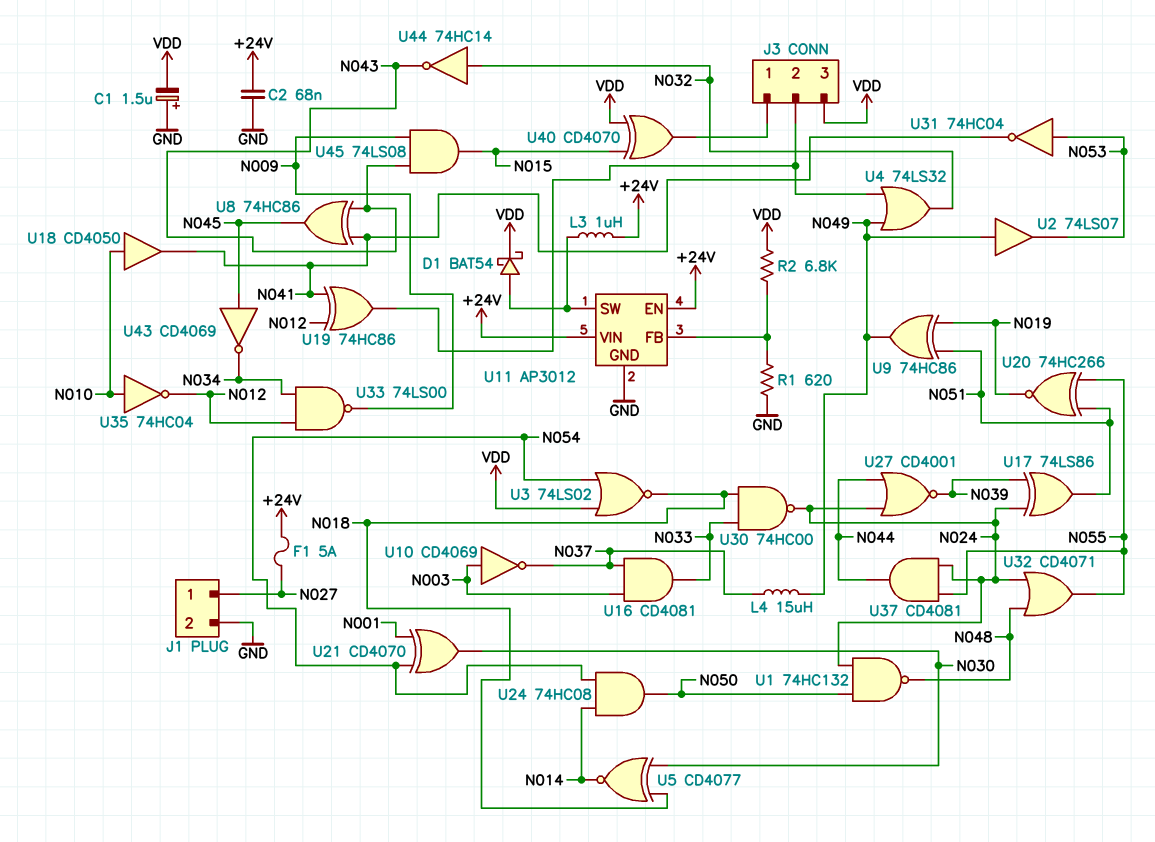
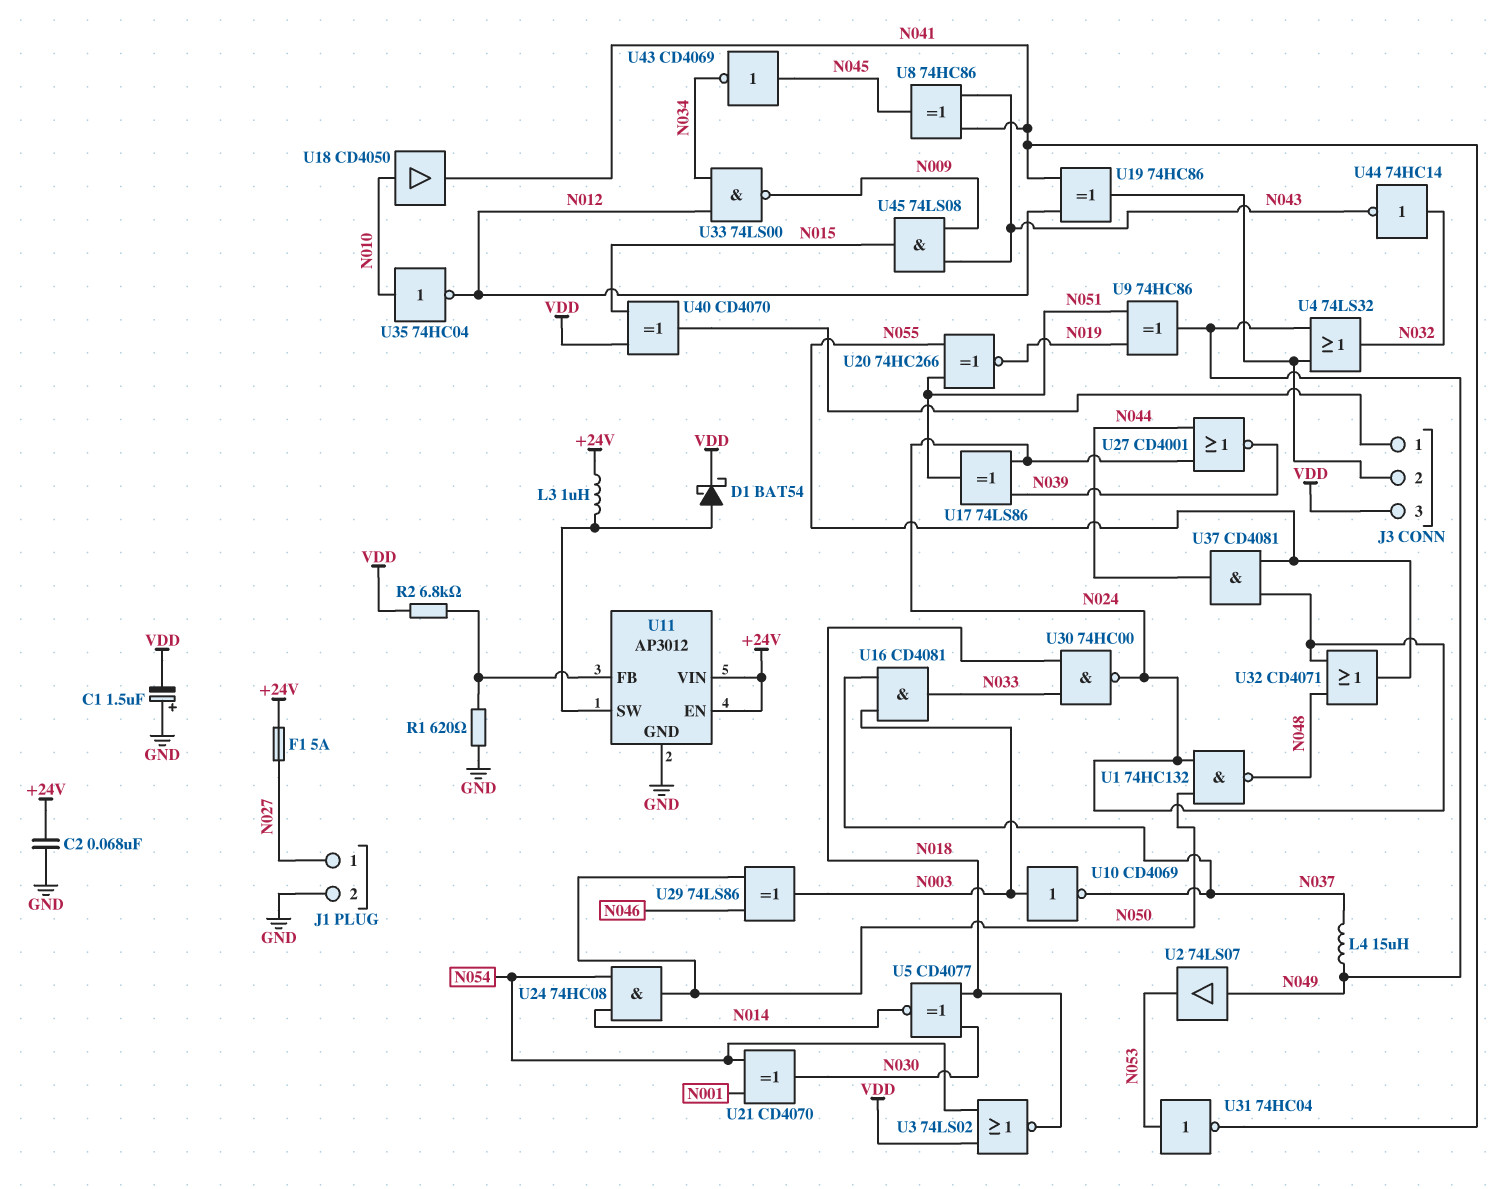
U29: none -> XOR 74LS86 (in N046, in N050, out N003)

